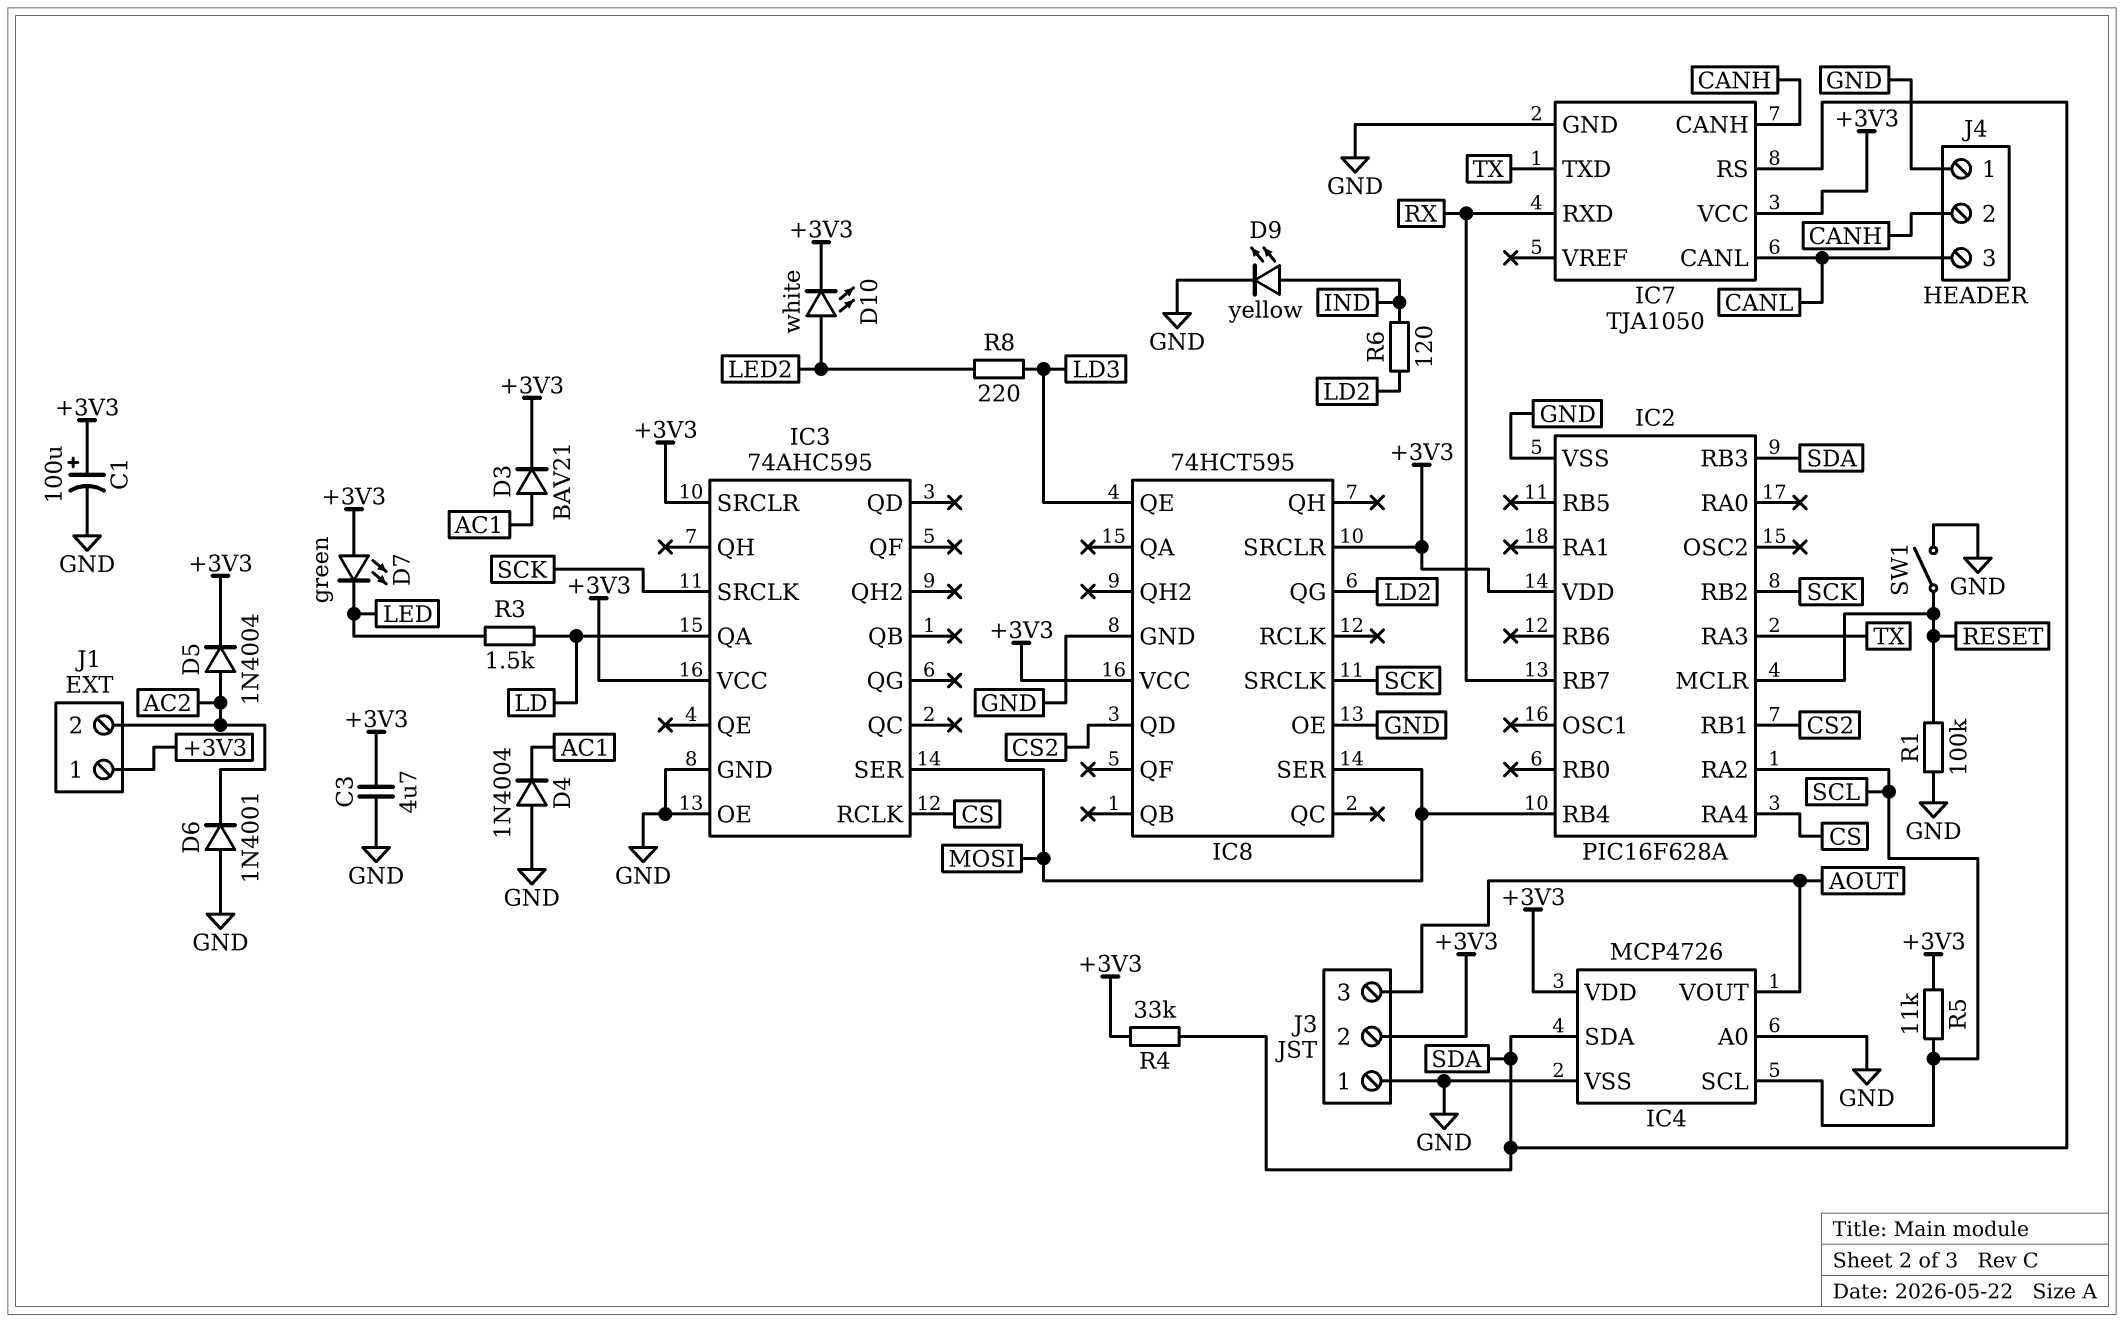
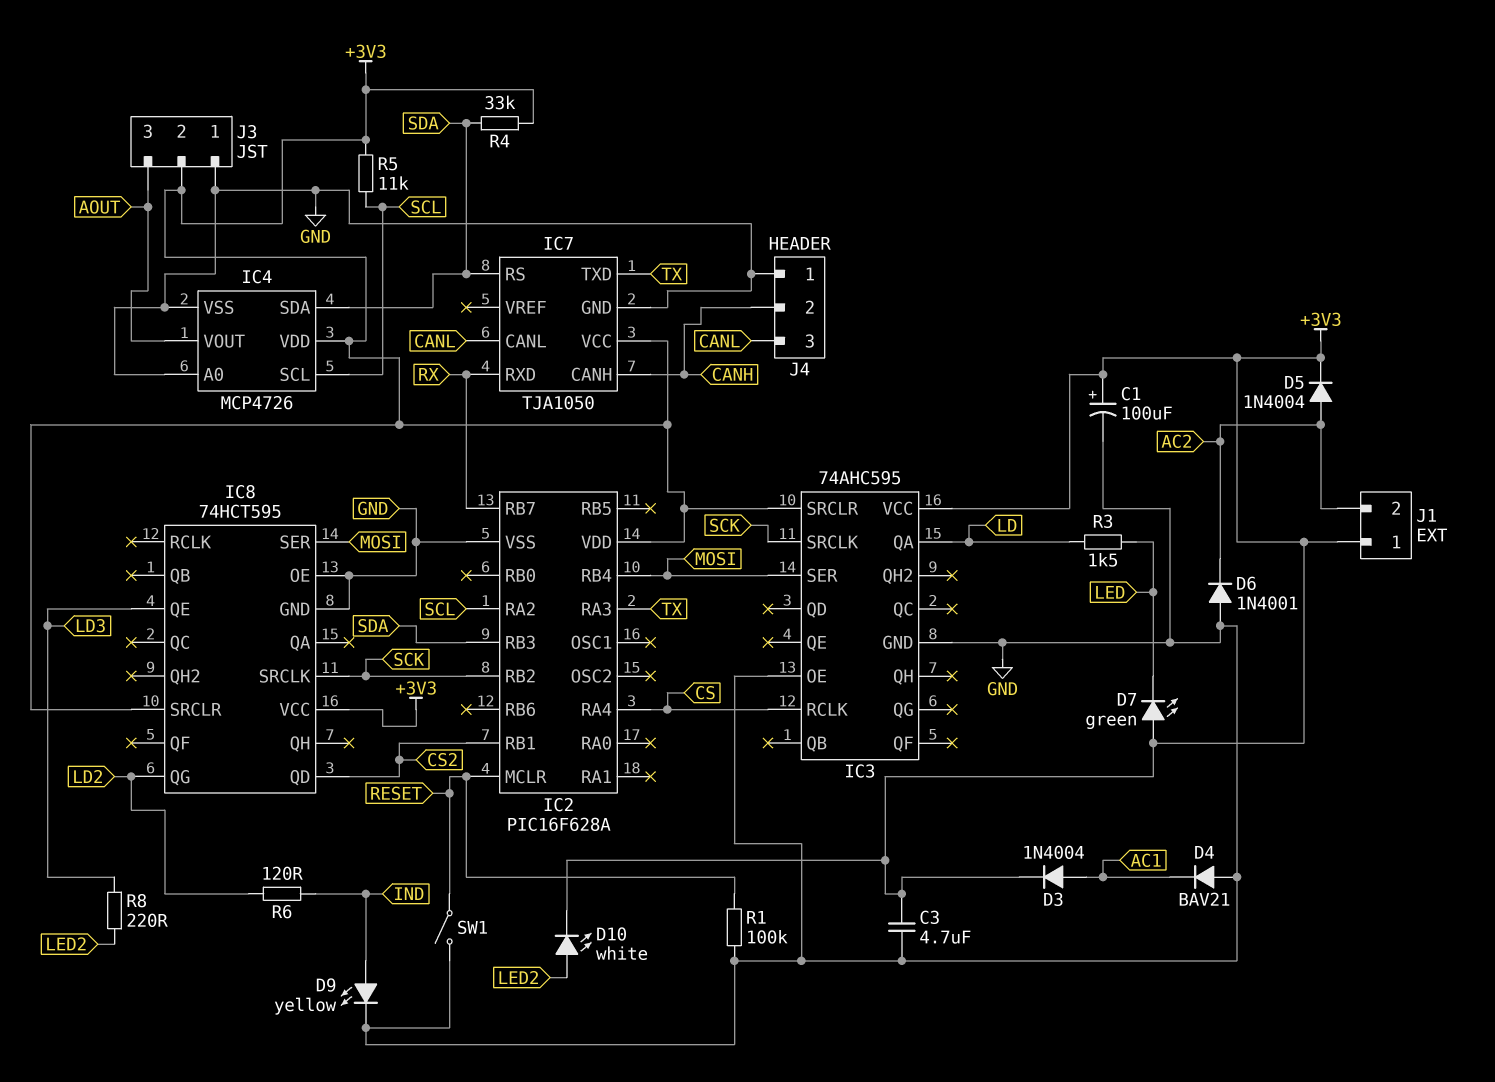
D3: diode BAV21 (A AC1, K +3V3) -> diode 1N4004 (A AC1, K +3V3)
D4: diode 1N4004 (A GND, K AC1) -> diode BAV21 (A GND, K AC1)

